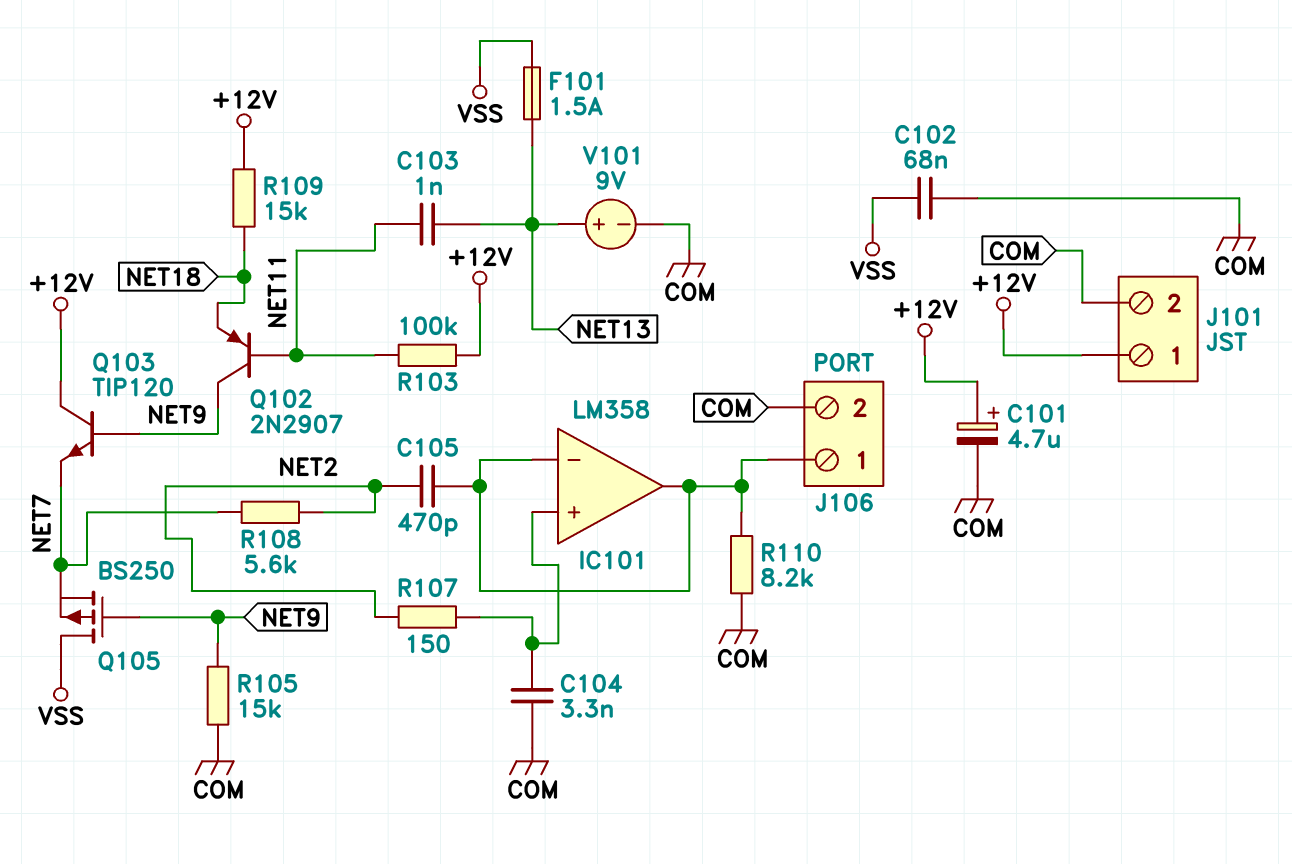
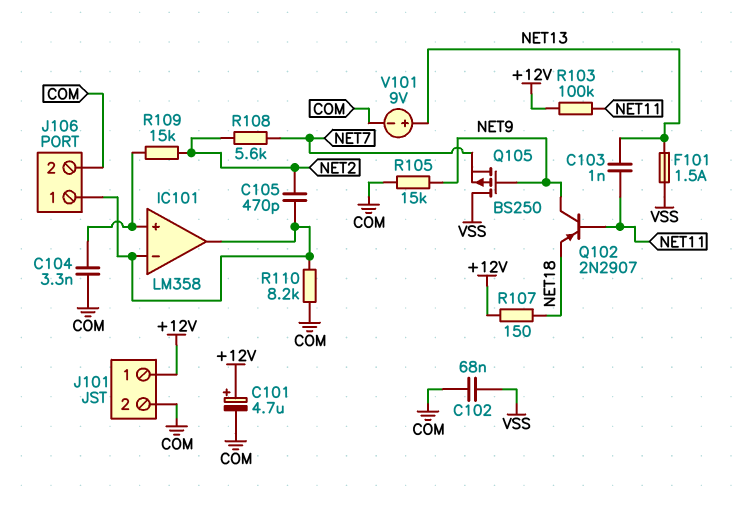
Q103: NPN TIP120 (B NET9, C +12V, E NET7) -> none
R107: 150 (IC101/in+, NET2) -> 150 (+12V, NET18)
R109: 15k (+12V, NET18) -> 15k (IC101/in+, NET2)

